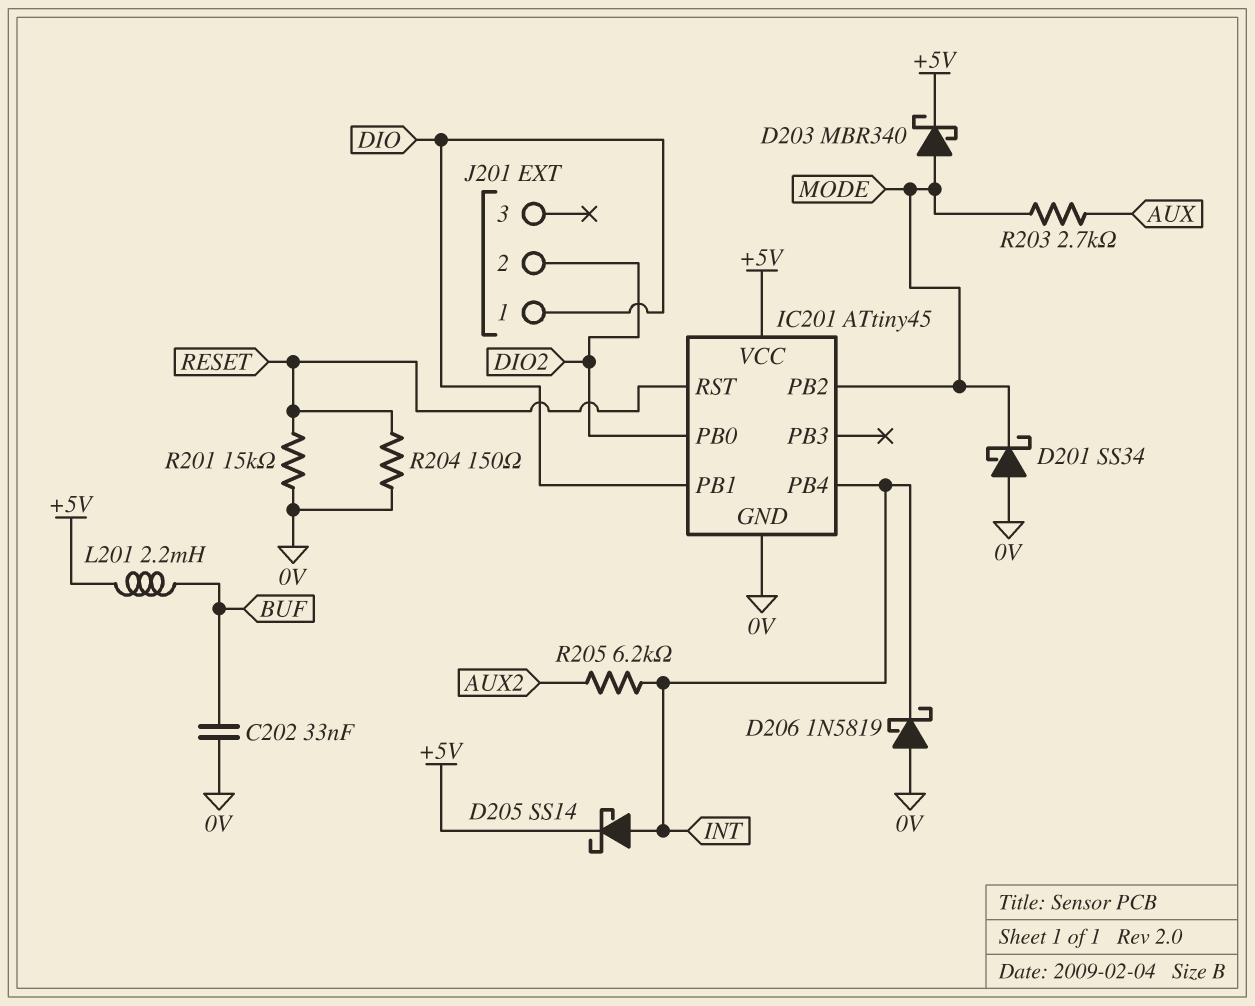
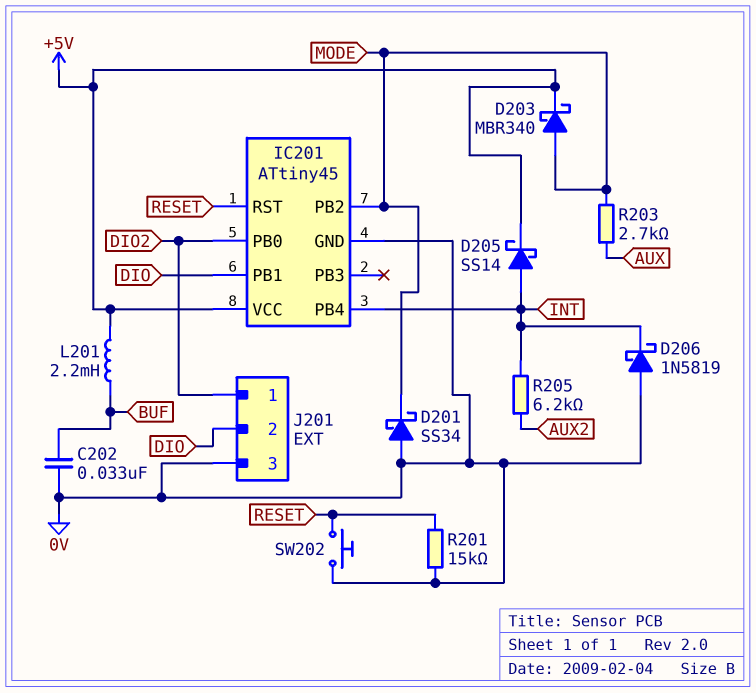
J201 pin 1: DIO -> DIO2
J201 pin 2: DIO2 -> DIO
J201 pin 3: none -> 0V
R204: 150 (0V, RESET) -> none
SW202: none -> button (0V, RESET)

